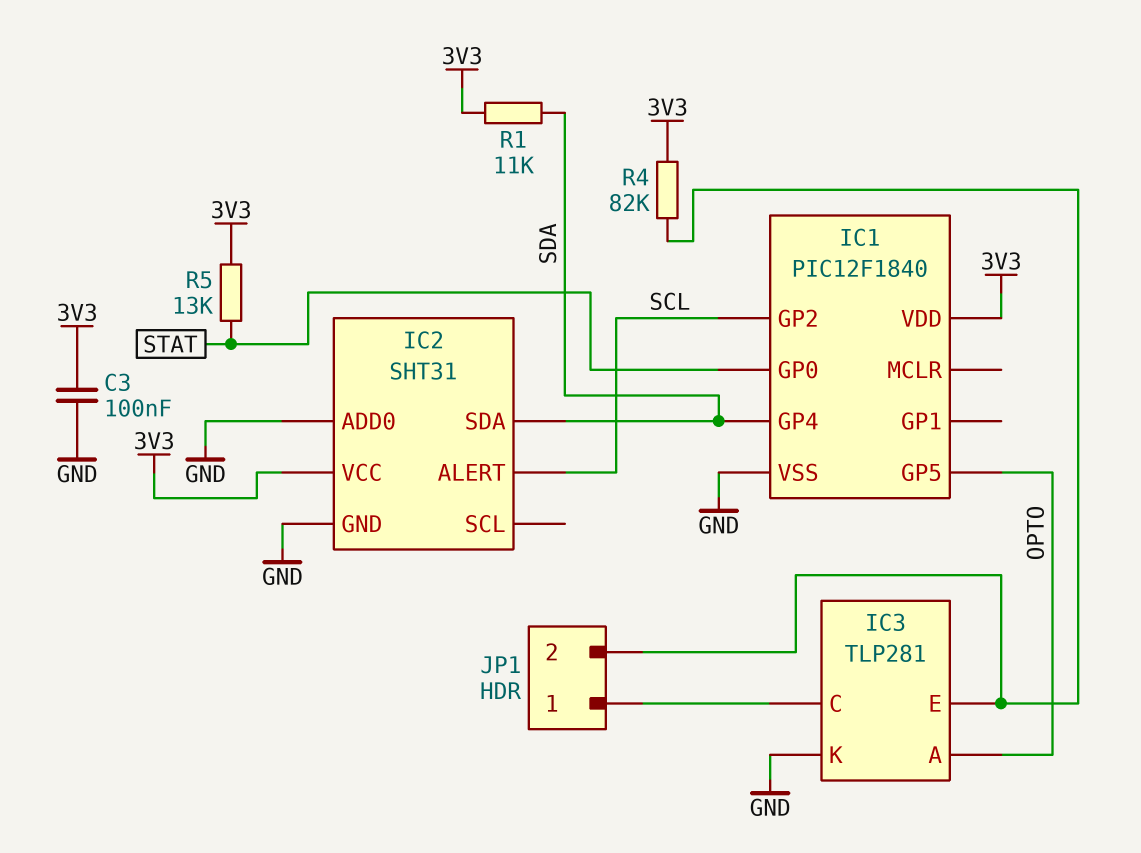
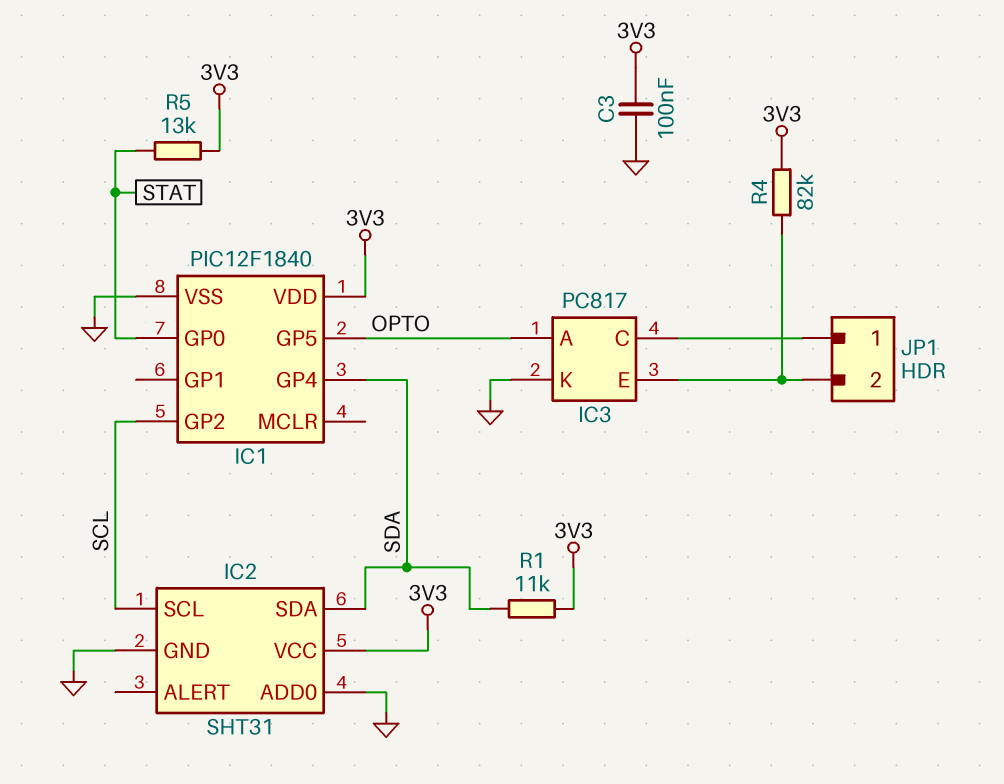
IC2 pin ALERT: SCL -> none
IC2 pin SCL: none -> SCL
IC3: TLP281 -> PC817

